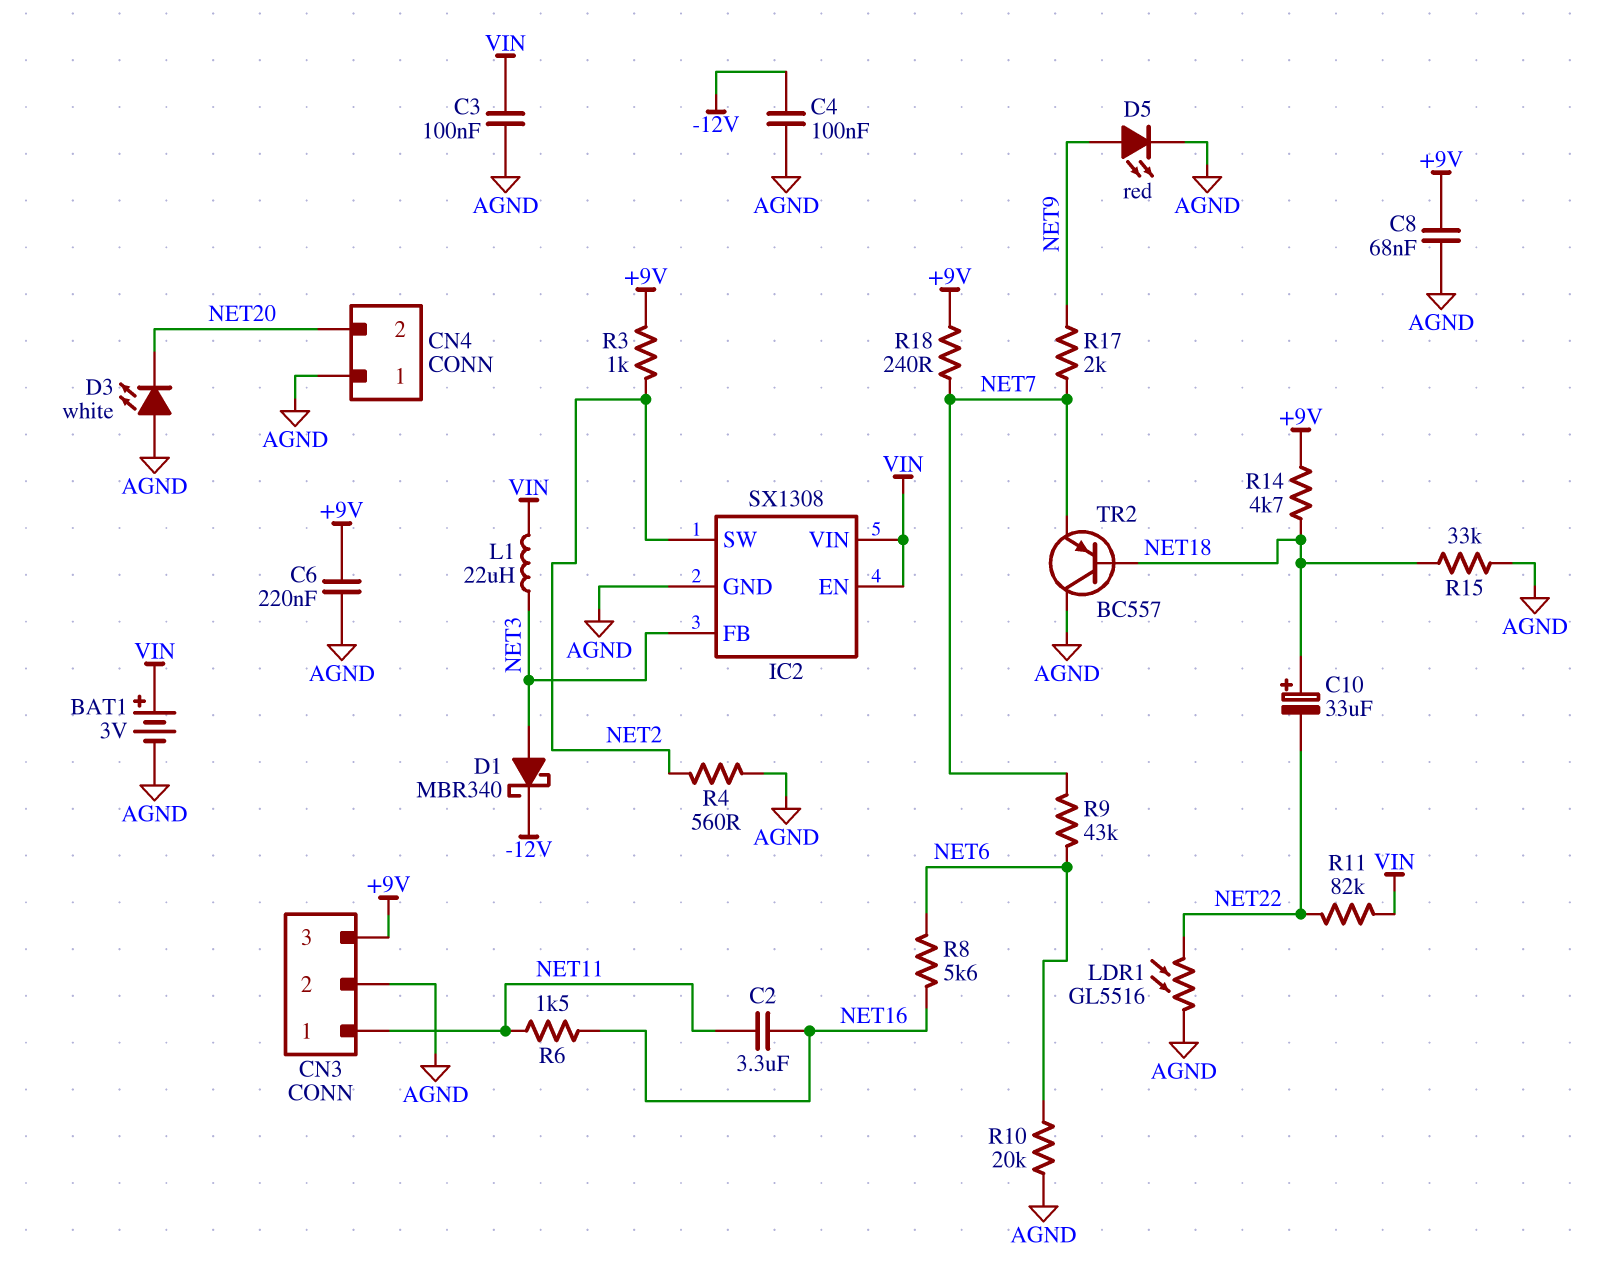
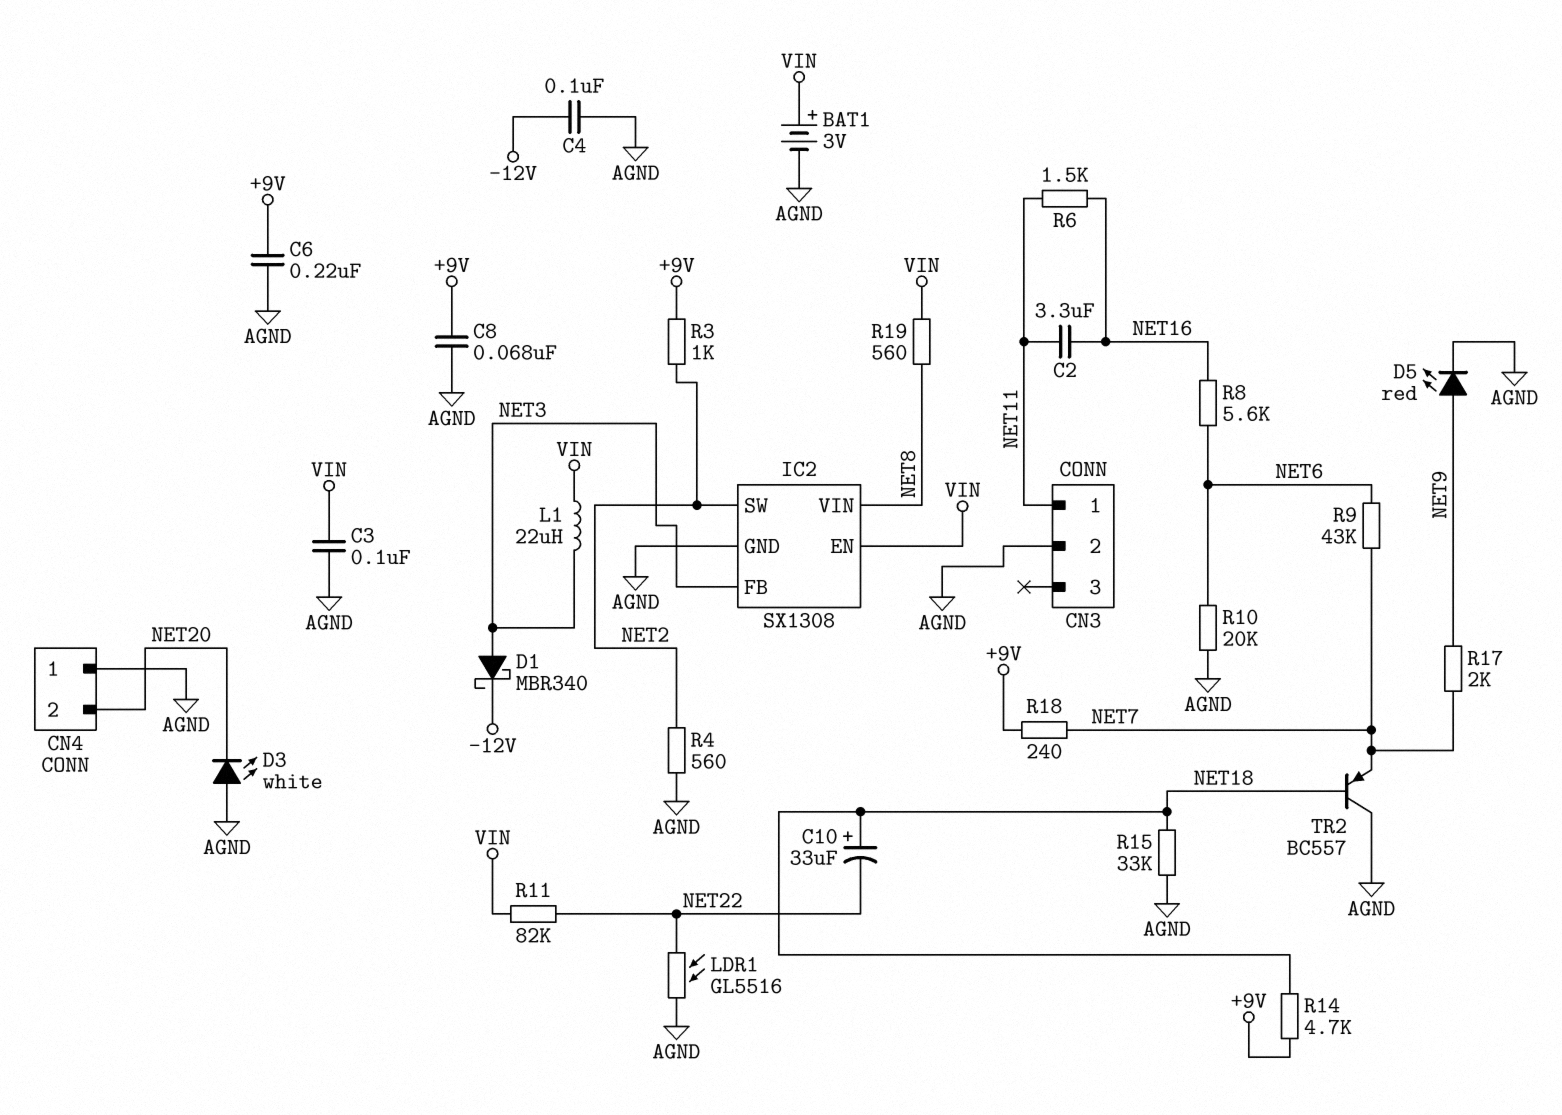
CN3 pin 3: +9V -> none
IC2 pin VIN: VIN -> NET8
R19: none -> 560 (NET8, VIN)

